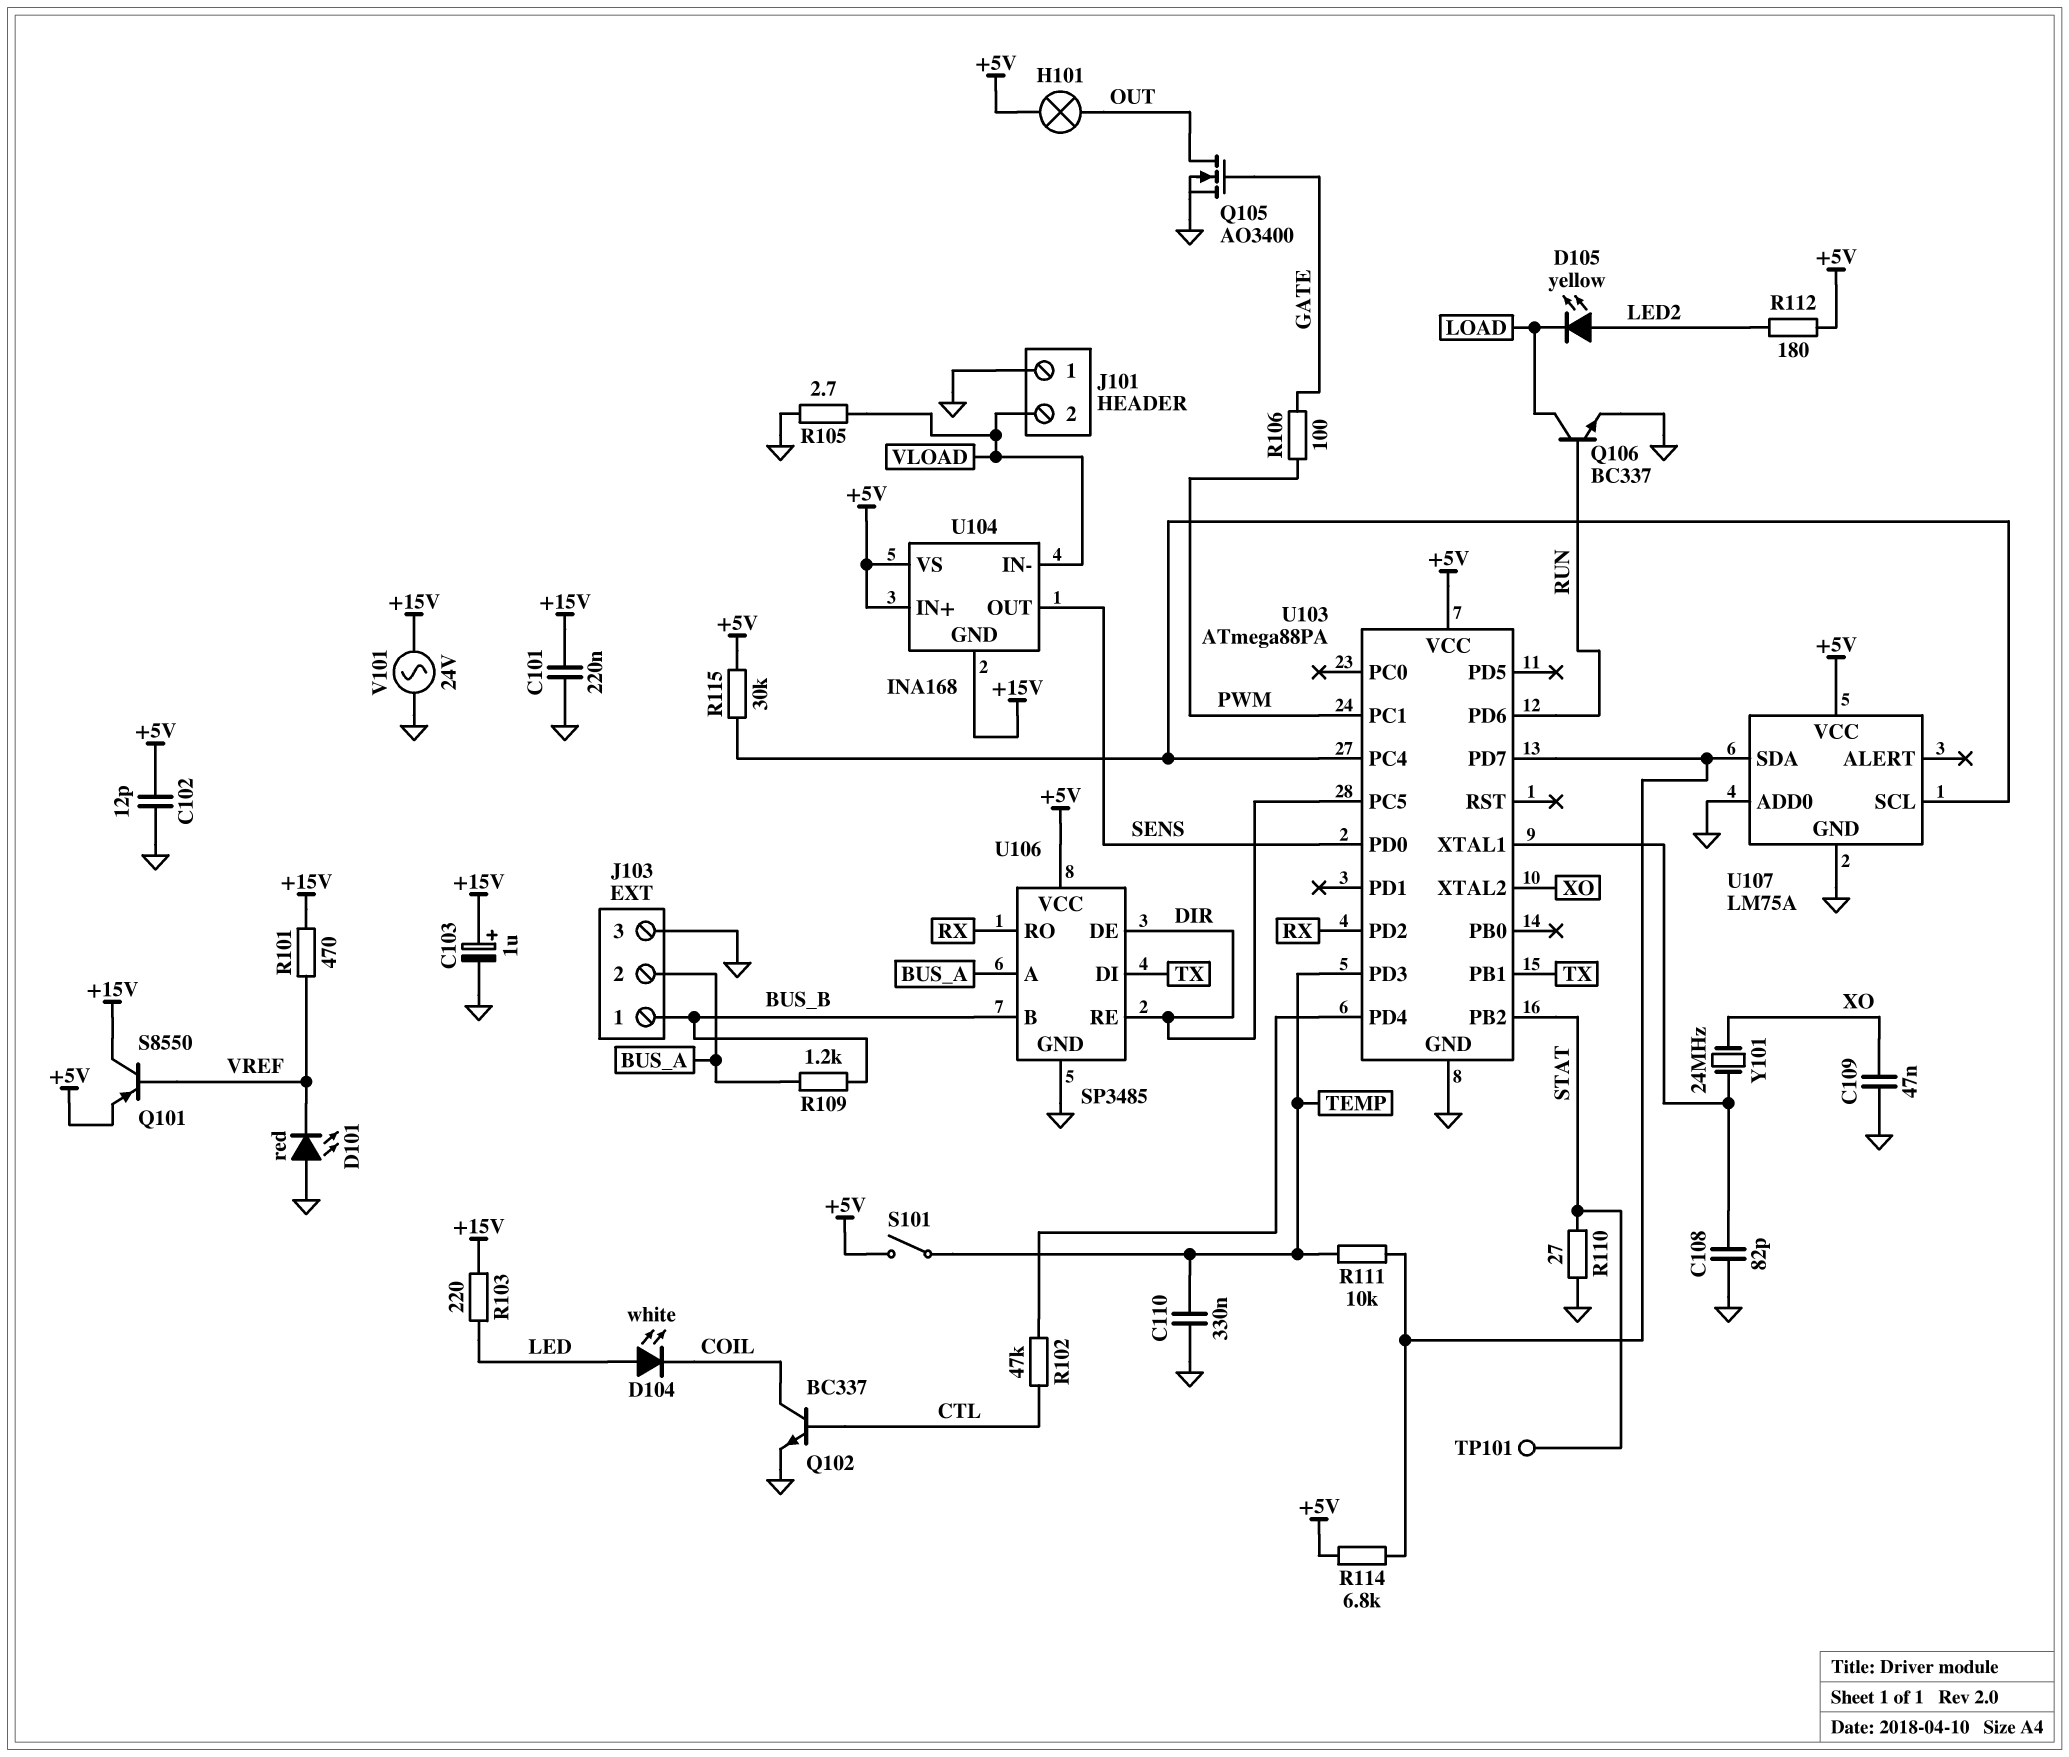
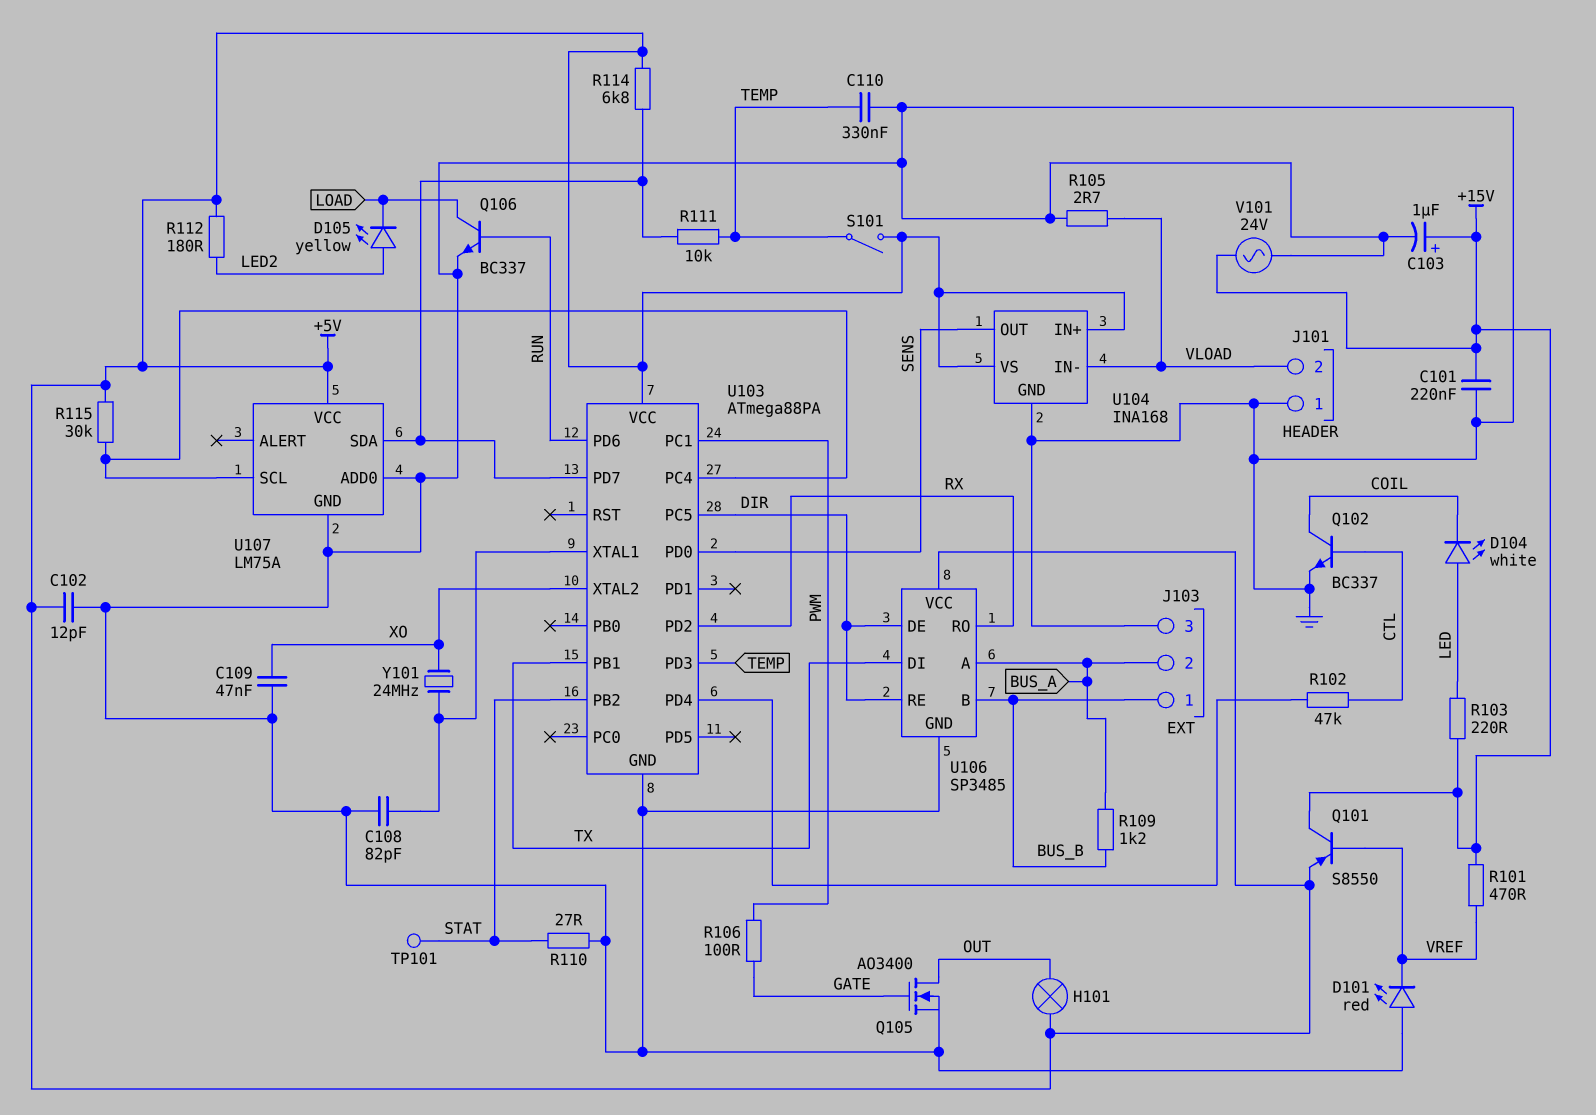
U104 pin GND: +15V -> GND

